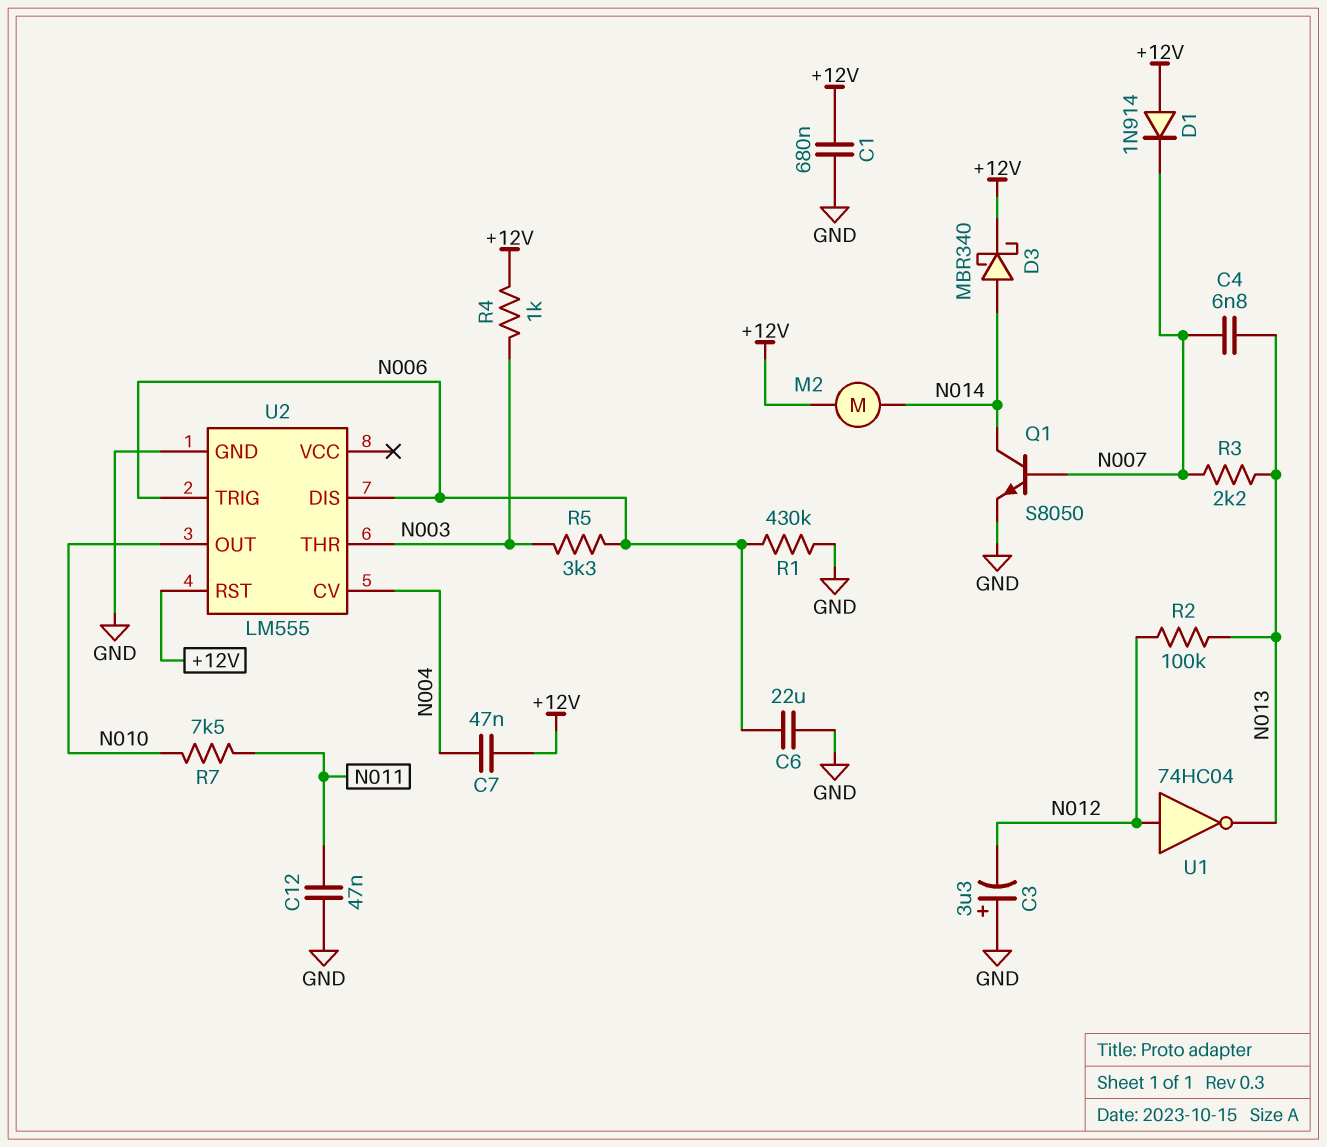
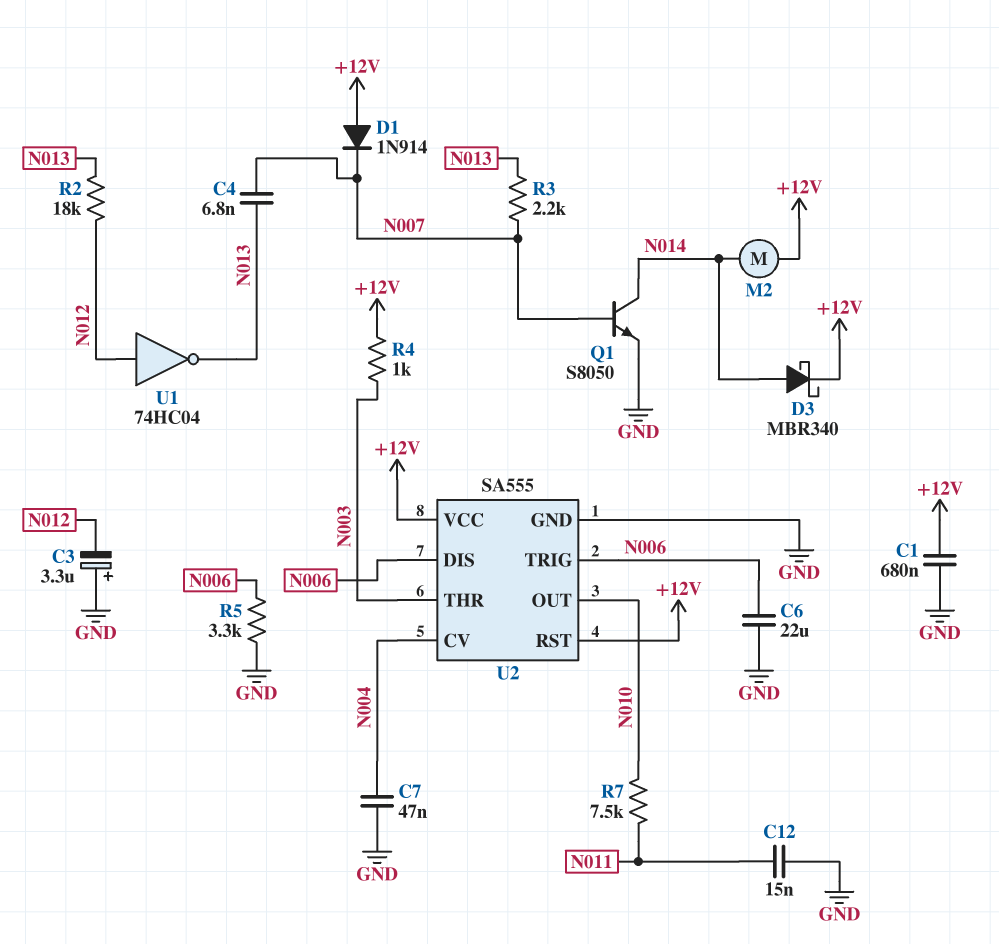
C7: 47nF (+12V, N004) -> 47nF (GND, N004)
C12: 47nF (GND, N011) -> 15nF (GND, N011)
R1: 430k (GND, N006) -> none
R2: 100k (N012, N013) -> 18k (N012, N013)
R5: 3.3k (N003, N006) -> 3.3k (GND, N006)
U2: LM555 -> SA555
U2 pin VCC: none -> +12V

